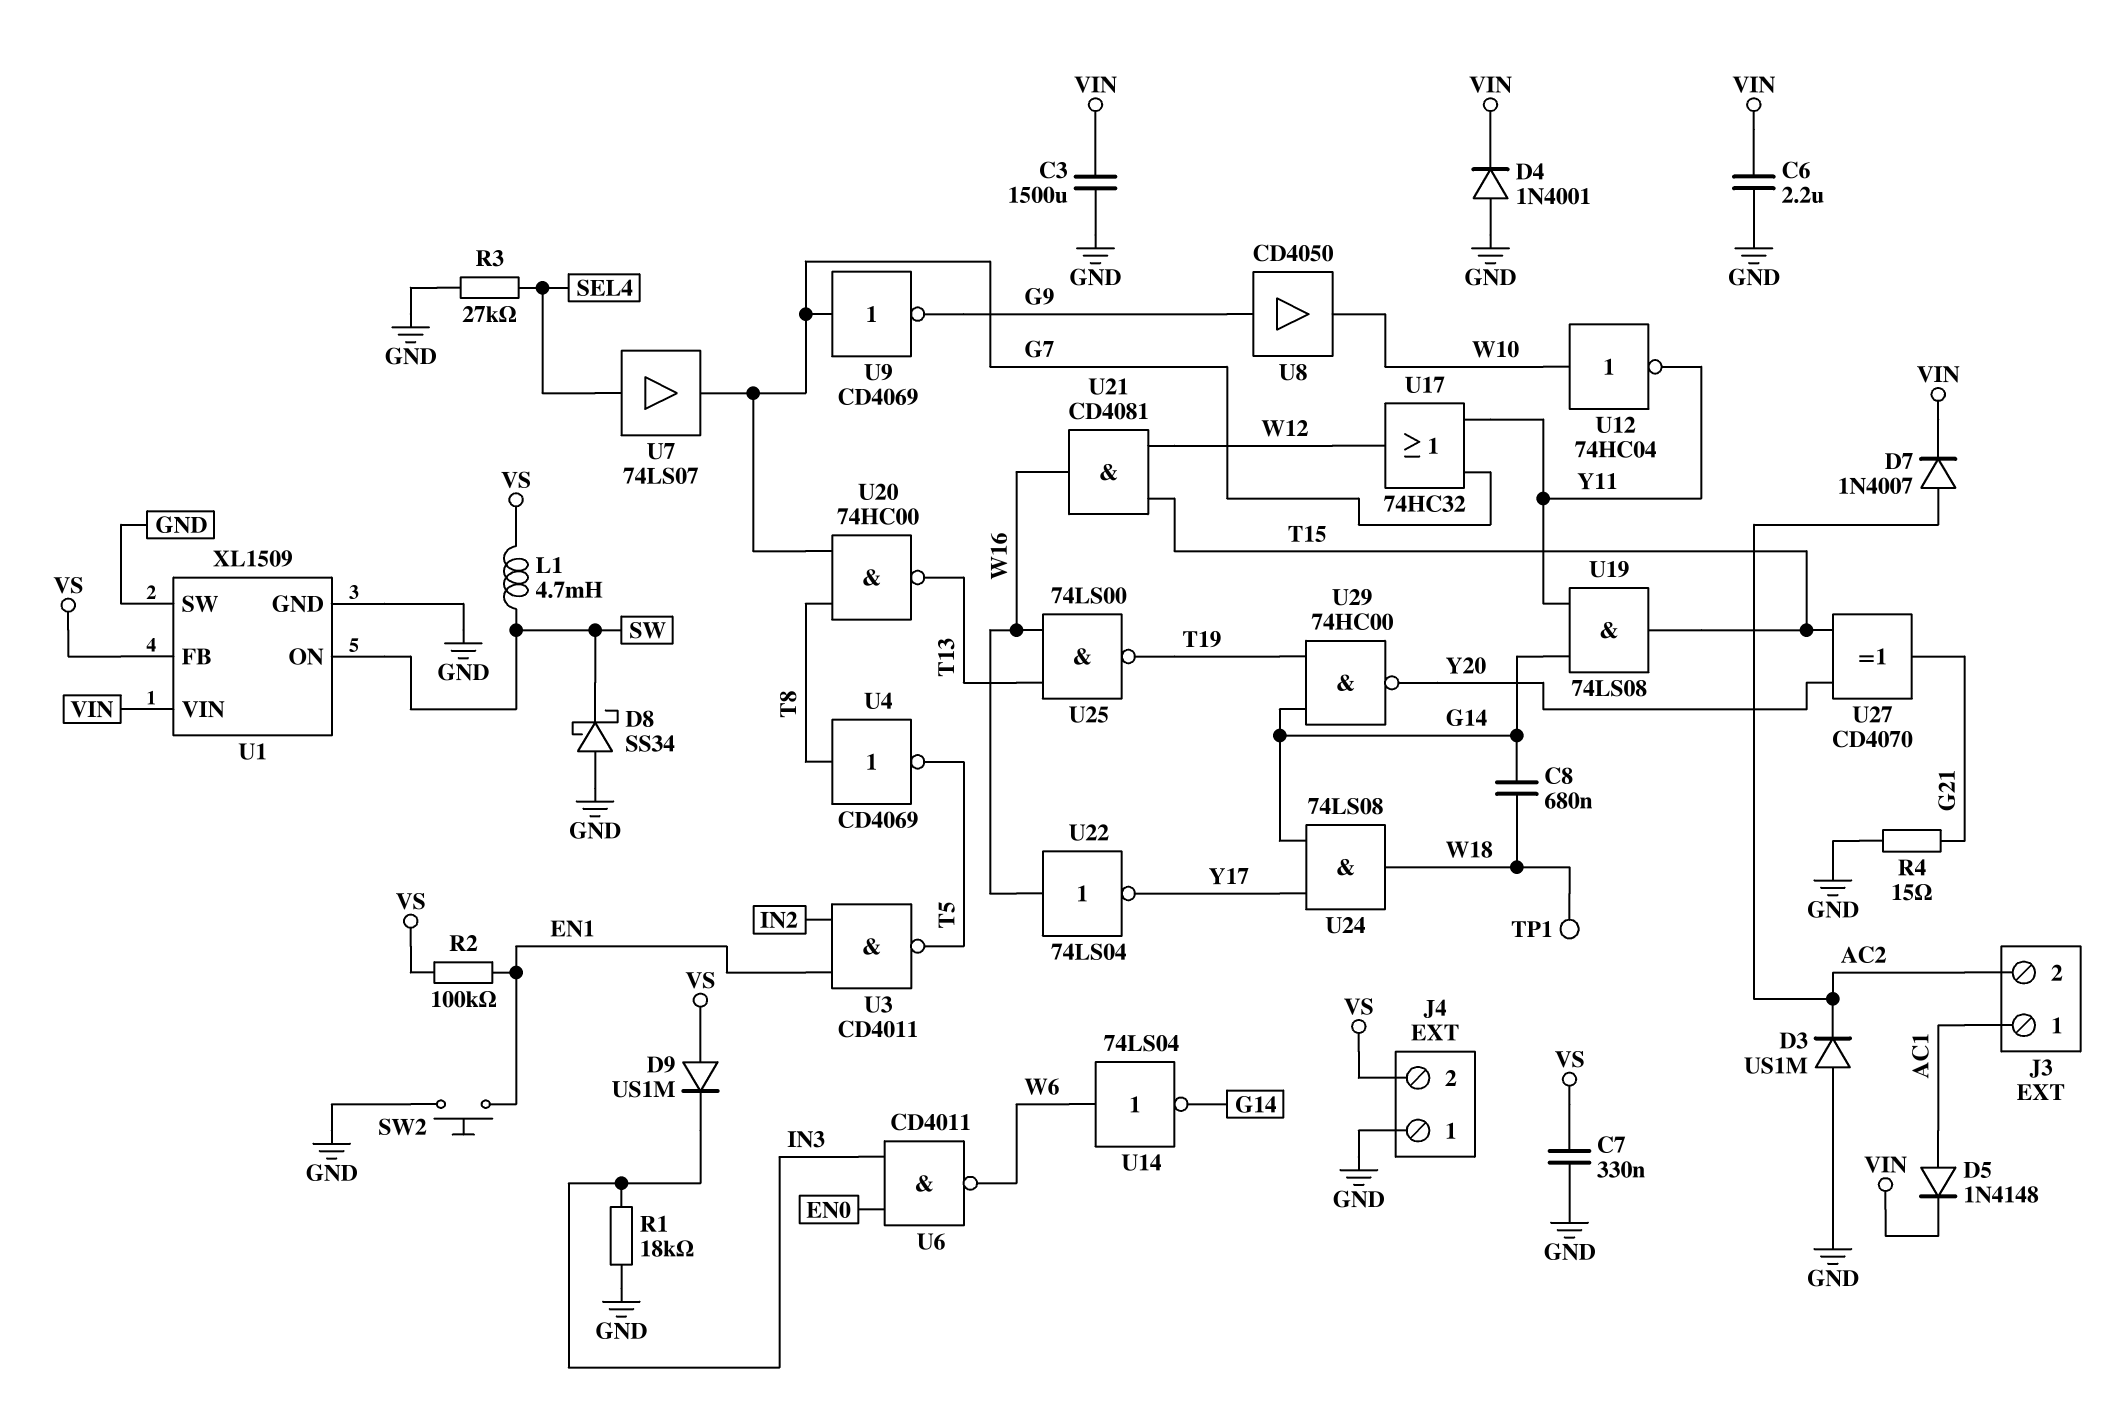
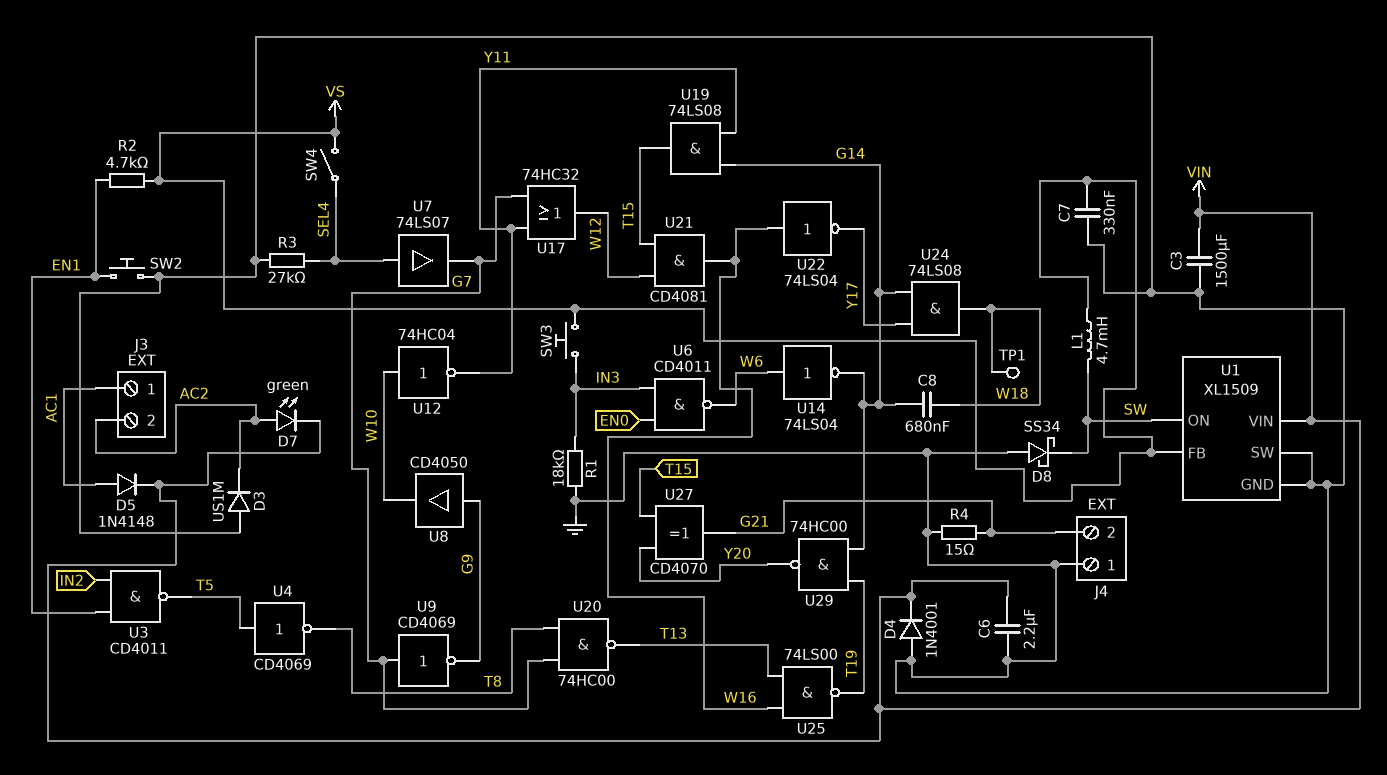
D7: diode 1N4007 (A AC2, K VIN) -> LED green (A AC2, K VIN)
D9: diode US1M (A VS, K IN3) -> none
J4 pin 2: VS -> G21
R2: 100k (EN1, VS) -> 4.7k (EN1, VS)
SW3: none -> button (IN3, VS)
SW4: none -> switch (SEL4, VS)
U4: NOT CD4069 (in T8, out T5) -> NOT CD4069 (in T5, out T8)

